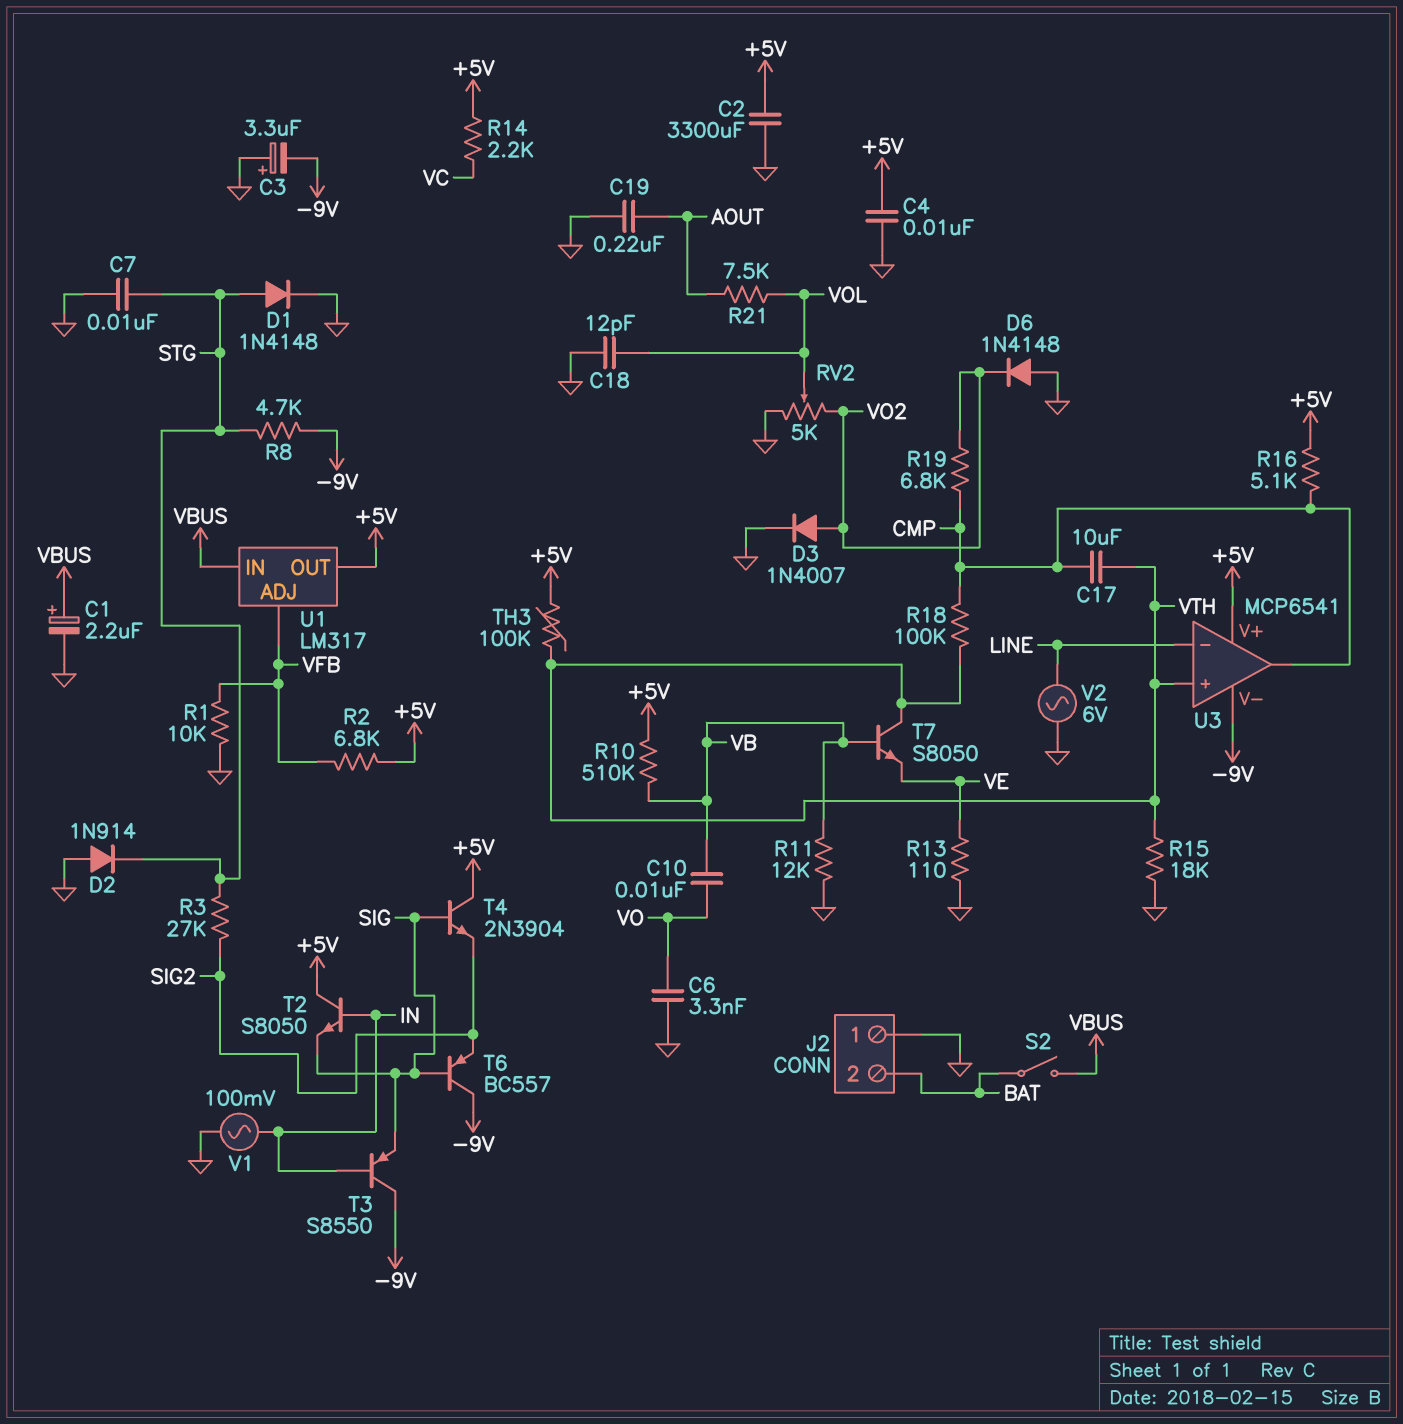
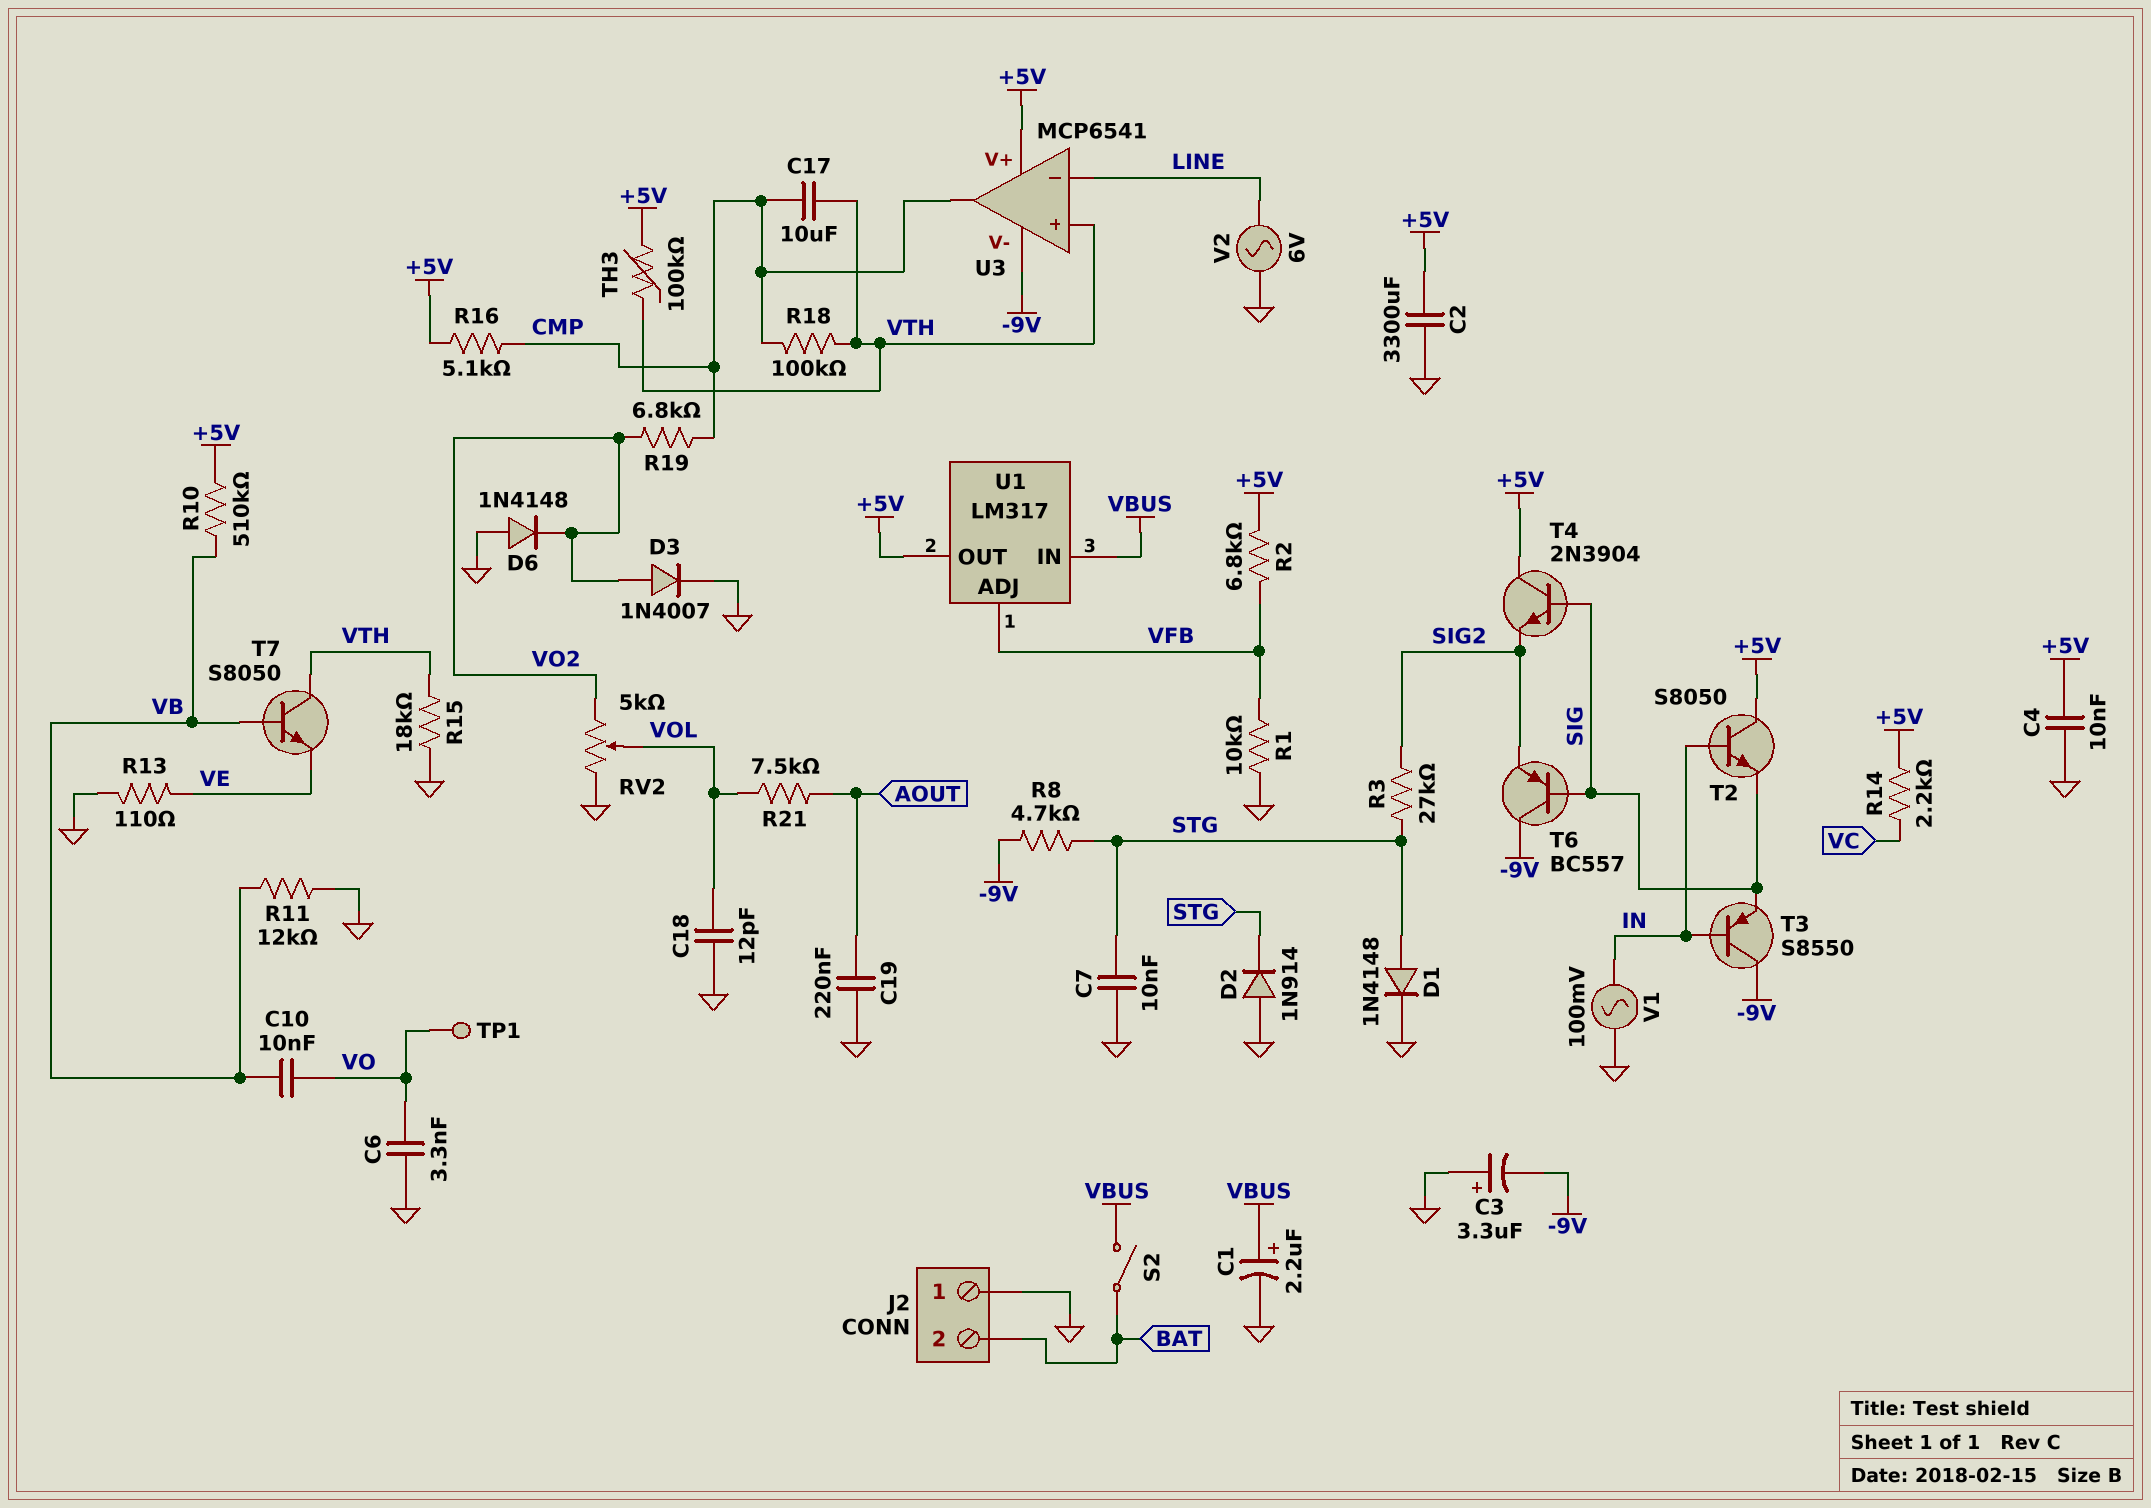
TP1: none -> test point (VO)

